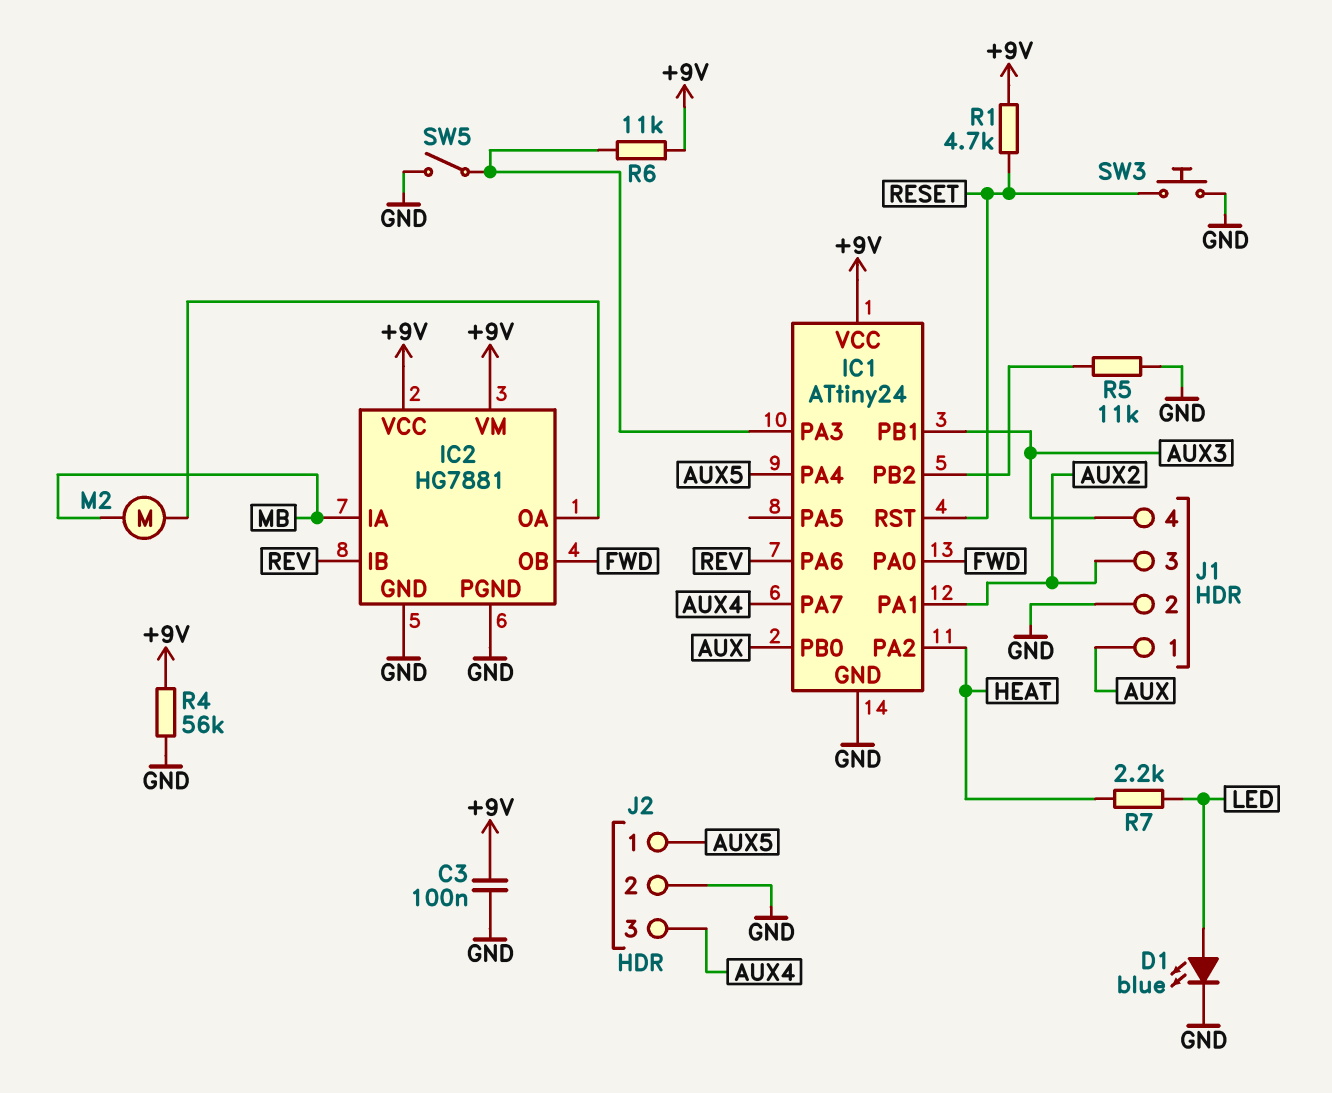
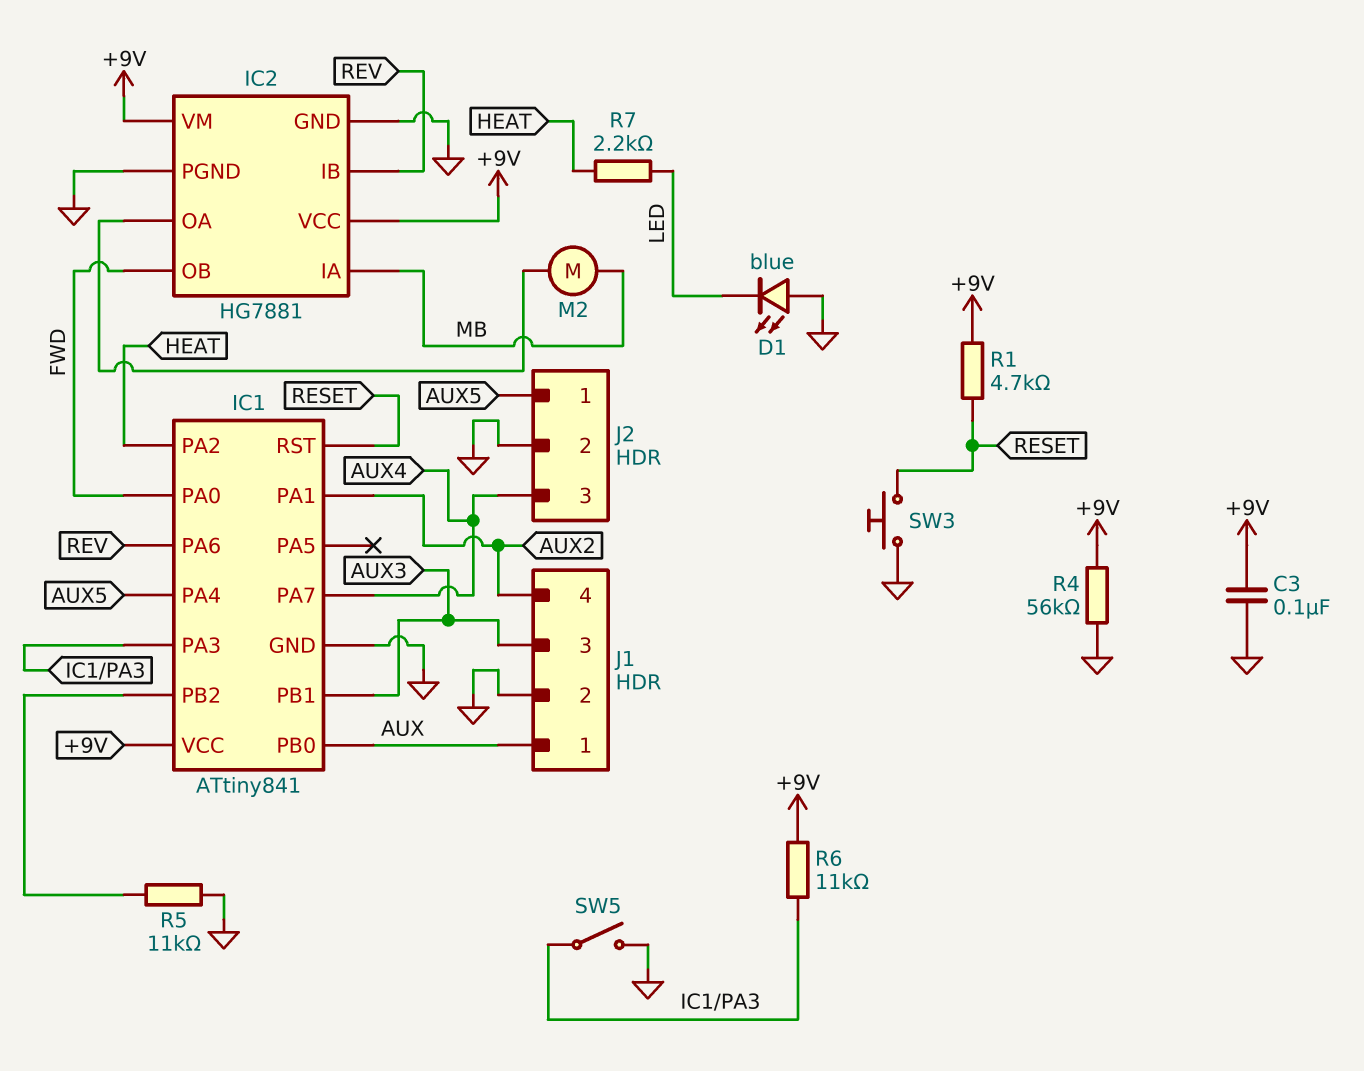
D1: LED blue (A LED, K GND) -> LED blue (A GND, K LED)
IC1: ATtiny24 -> ATtiny841
J1 pin 3: AUX2 -> AUX3
J1 pin 4: AUX3 -> AUX2

